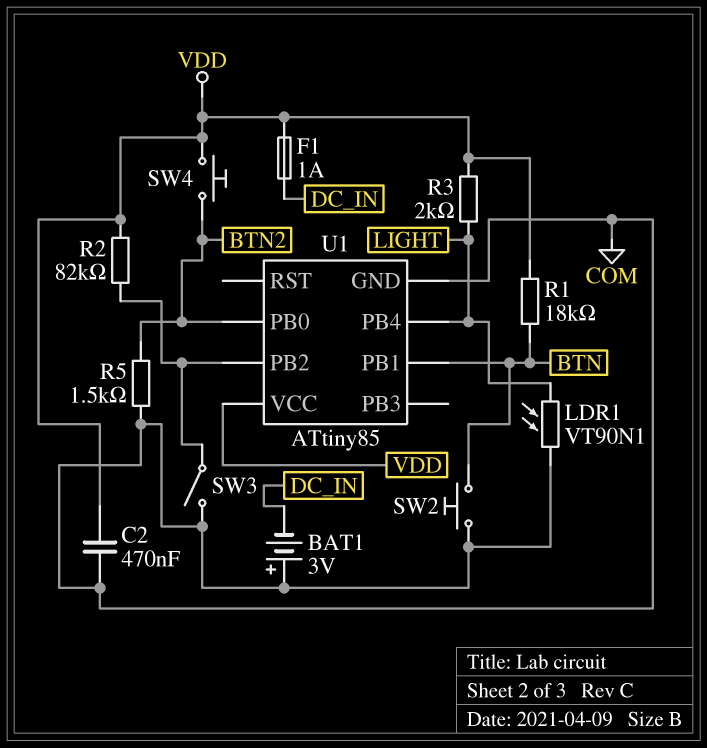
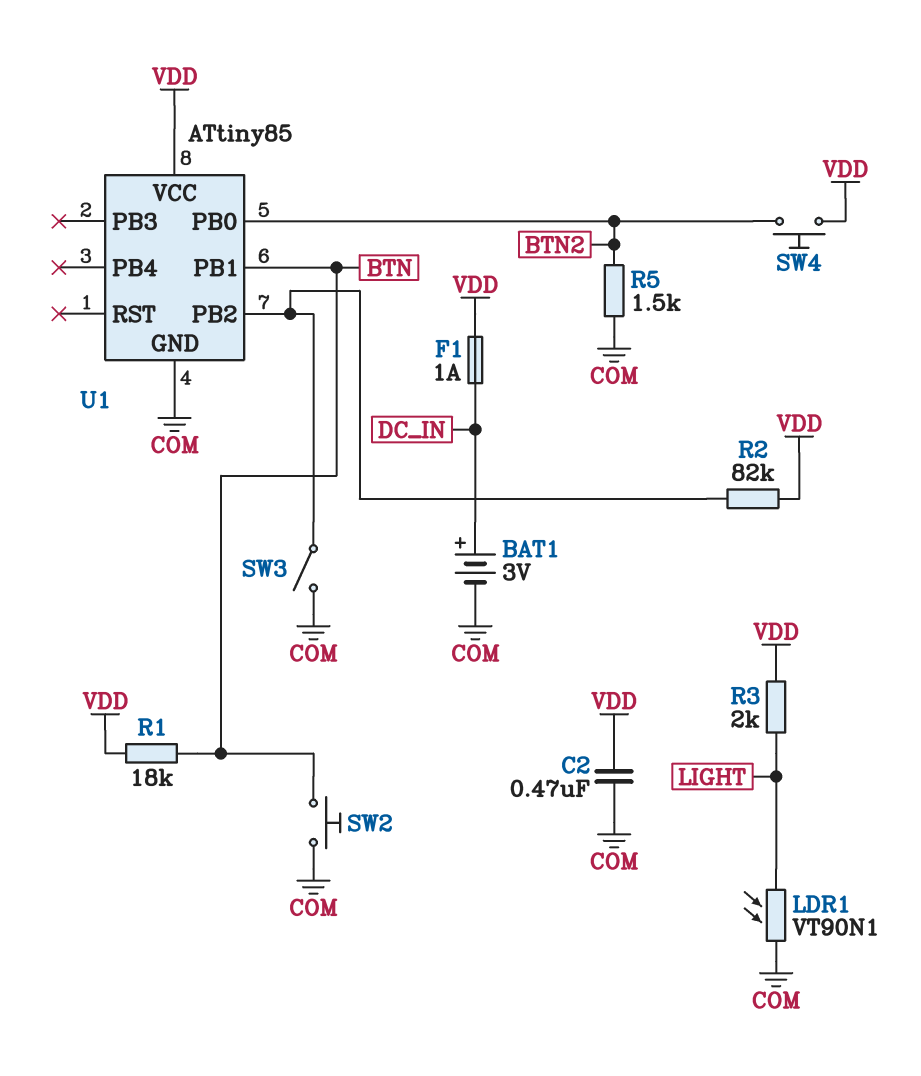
BAT1: 3V (plus COM, minus DC_IN) -> 3V (plus DC_IN, minus COM)
U1 pin PB4: LIGHT -> none

